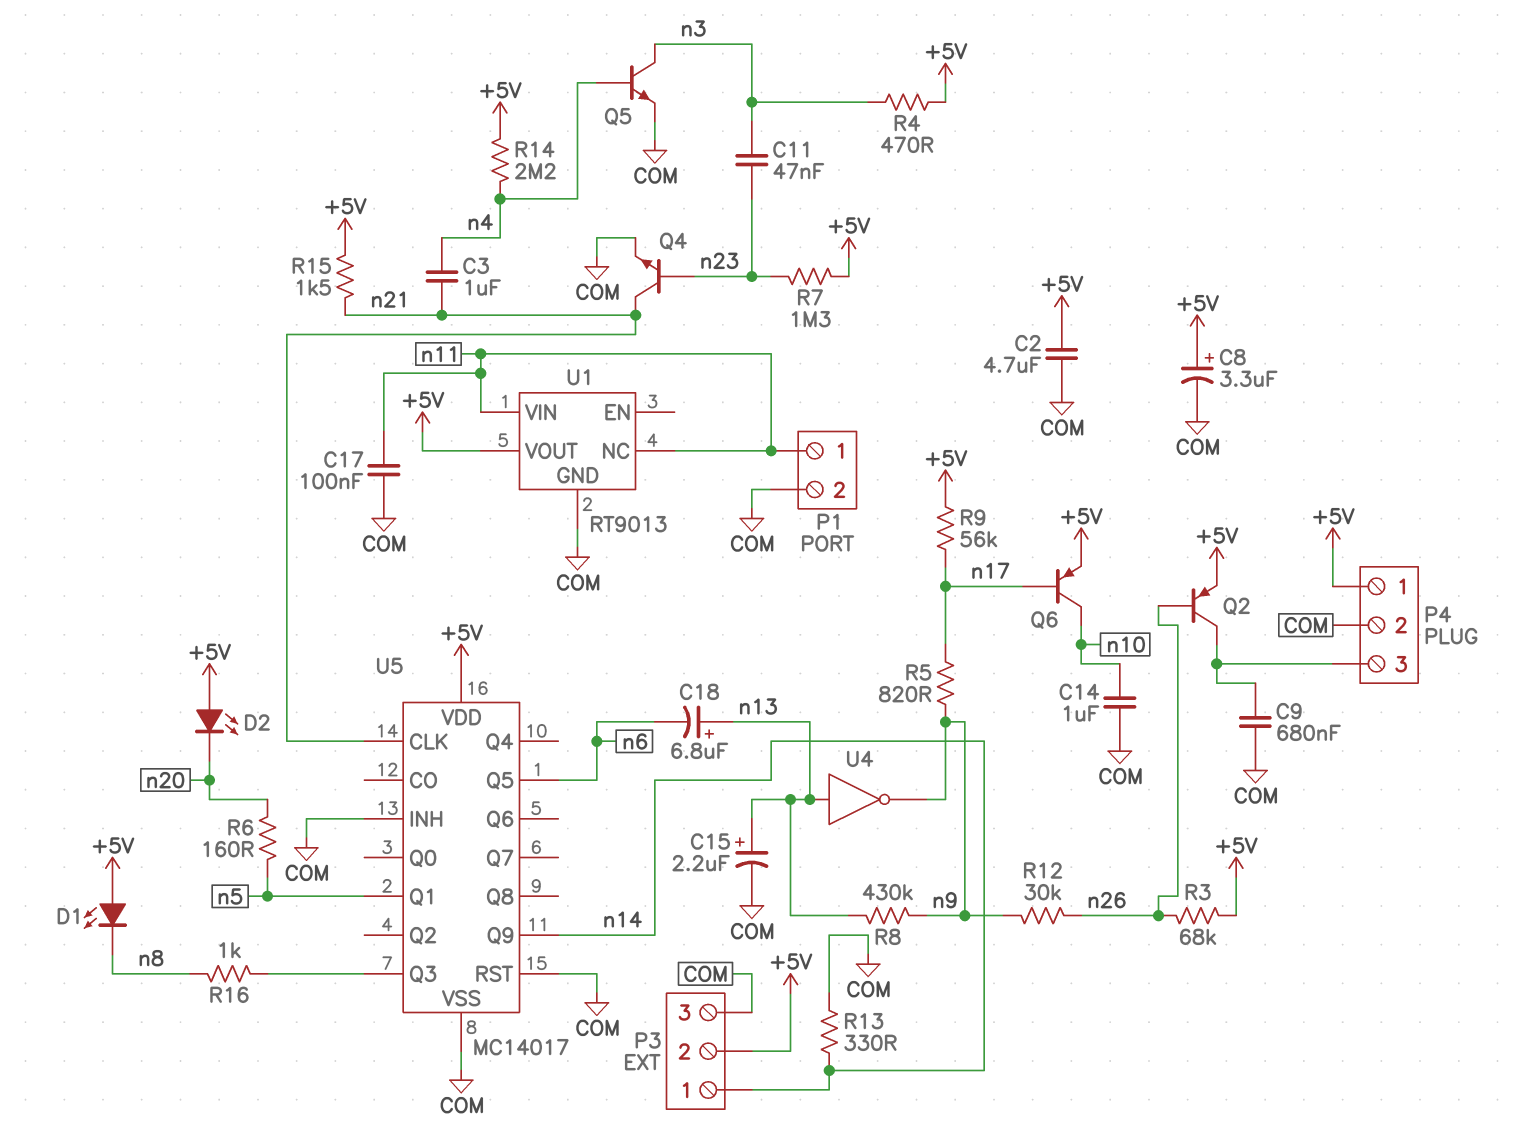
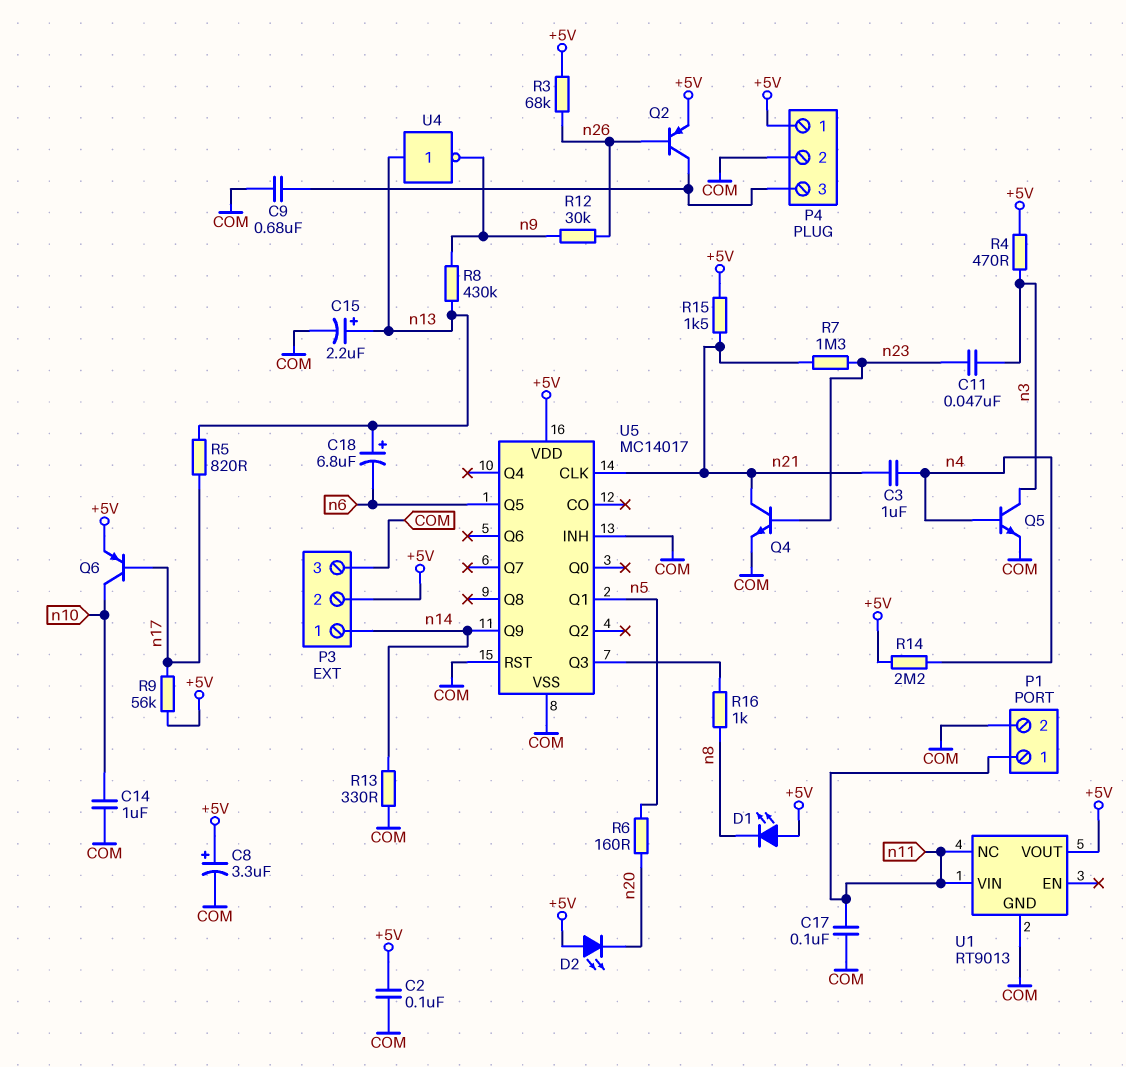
C2: 4.7uF (+5V, COM) -> 100nF (+5V, COM)
R5: 820 (n9, n17) -> 820 (n13, n17)
R7: 1.3M (+5V, n23) -> 1.3M (n21, n23)

